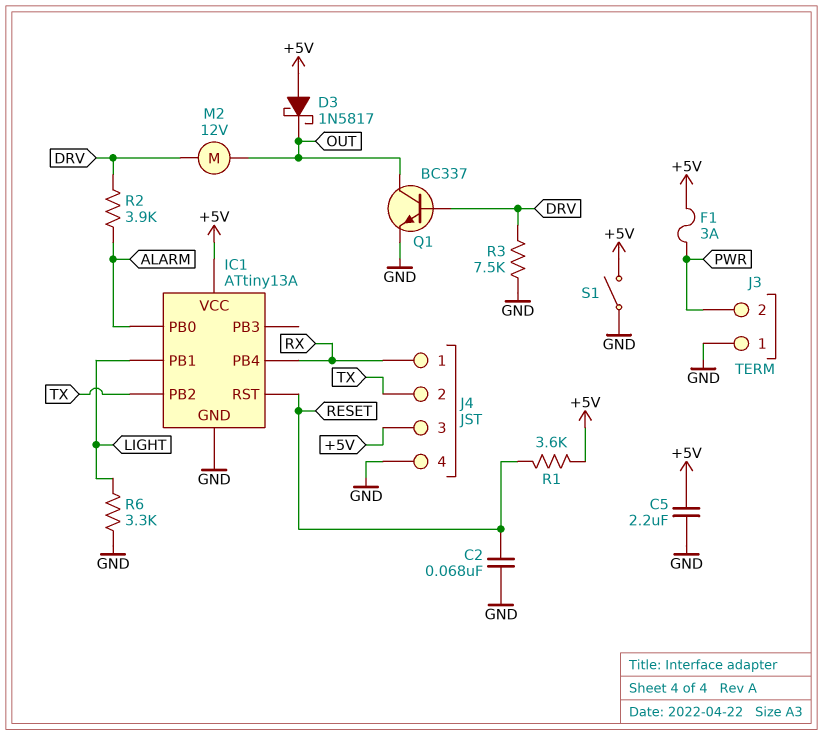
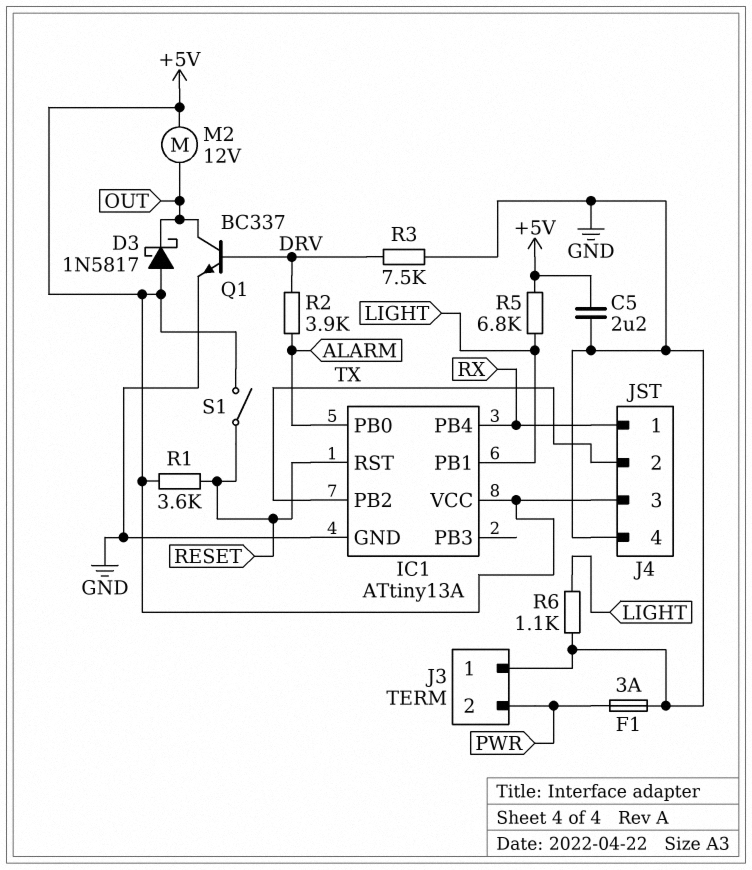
C2: 68nF (GND, RESET) -> none
F1: 3A (+5V, PWR) -> 3A (GND, PWR)
M2: motor 12V (DRV, OUT) -> motor 12V (+5V, OUT)
R5: none -> 6.8k (+5V, LIGHT)
R6: 3.3k (GND, LIGHT) -> 1.1k (GND, LIGHT)
S1: switch (+5V, GND) -> switch (+5V, RESET)

